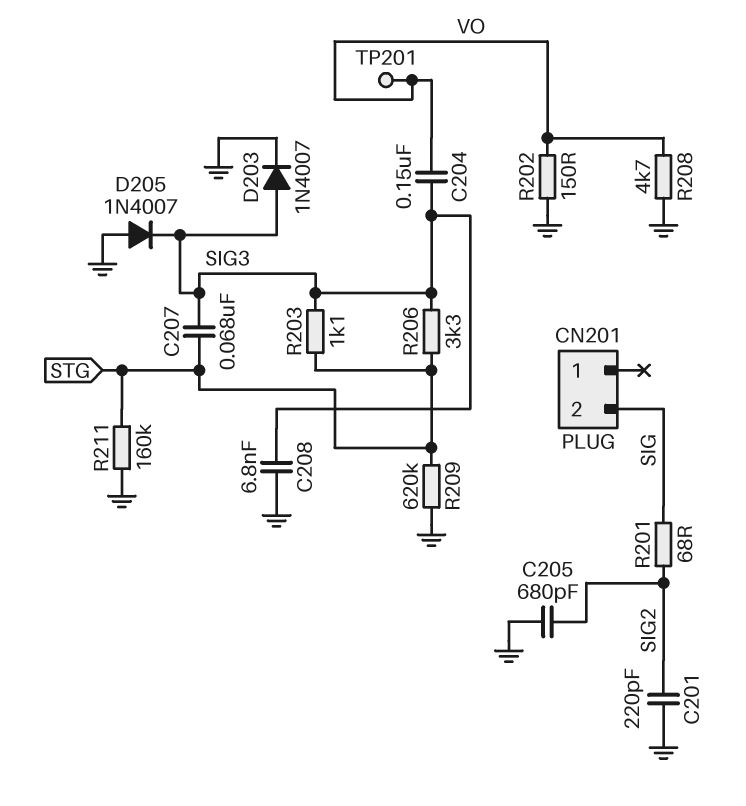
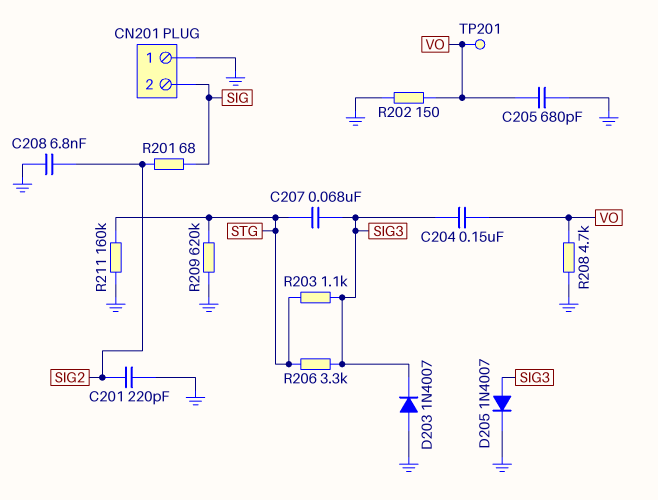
C205: 680pF (GND, SIG2) -> 680pF (GND, VO)
C208: 6.8nF (GND, SIG3) -> 6.8nF (GND, SIG2)
CN201 pin 1: none -> GND
D203: diode 1N4007 (A SIG3, K GND) -> diode 1N4007 (A GND, K SIG3)
D205: diode 1N4007 (A GND, K SIG3) -> diode 1N4007 (A SIG3, K GND)

